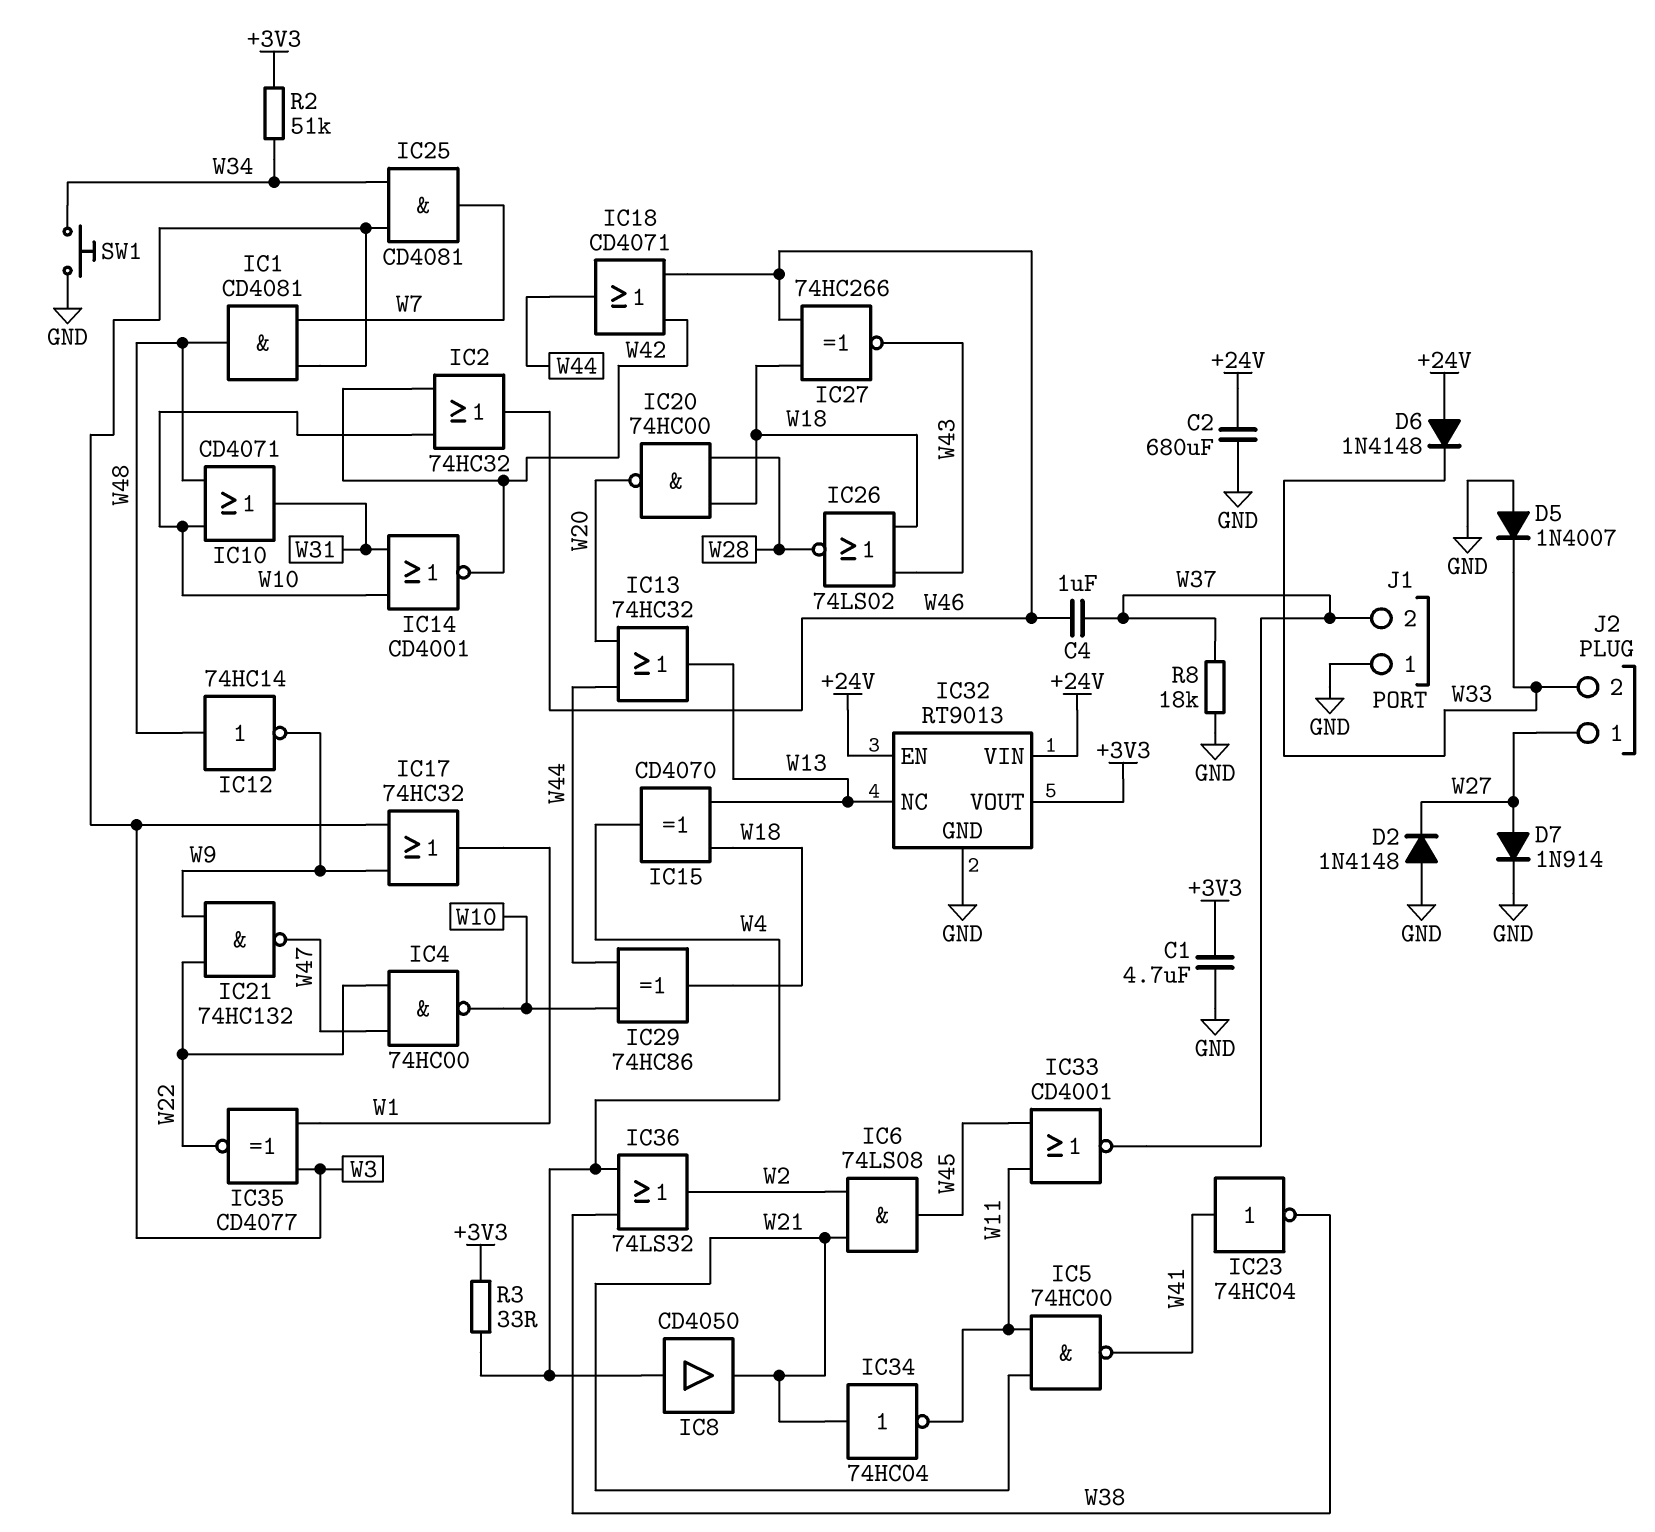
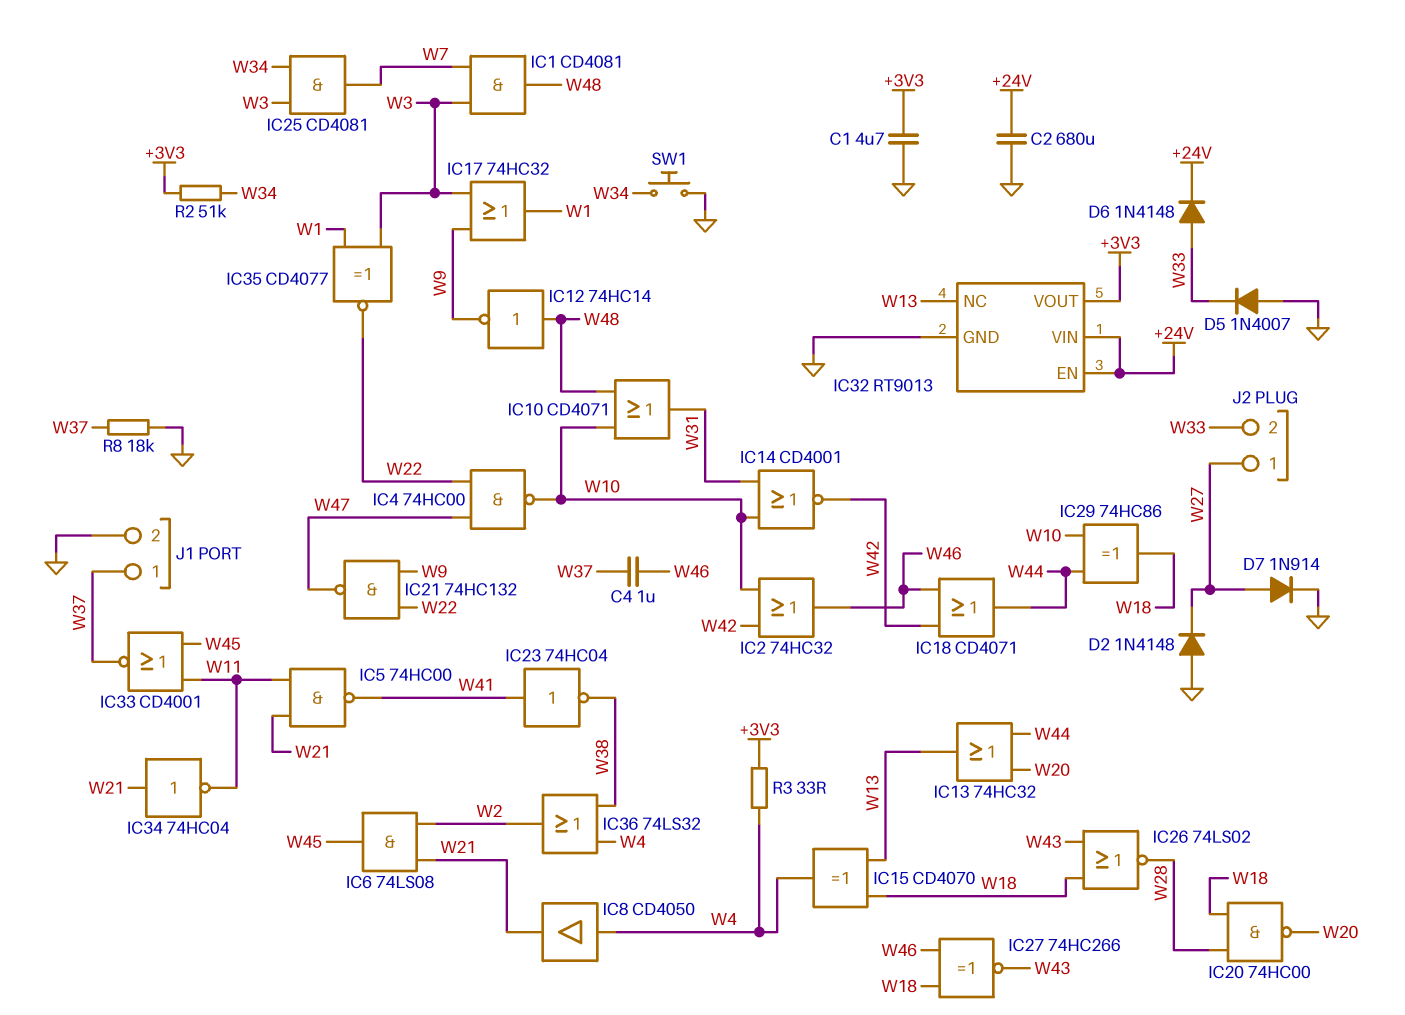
D6: diode 1N4148 (A +24V, K W33) -> diode 1N4148 (A W33, K +24V)
J1 pin 1: GND -> W37
J1 pin 2: W37 -> GND

